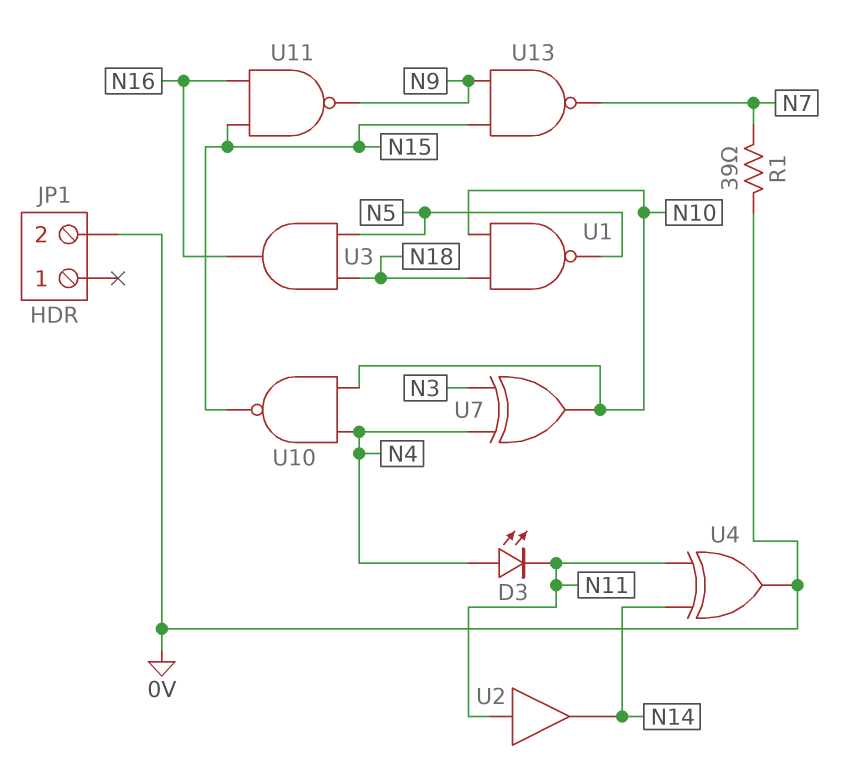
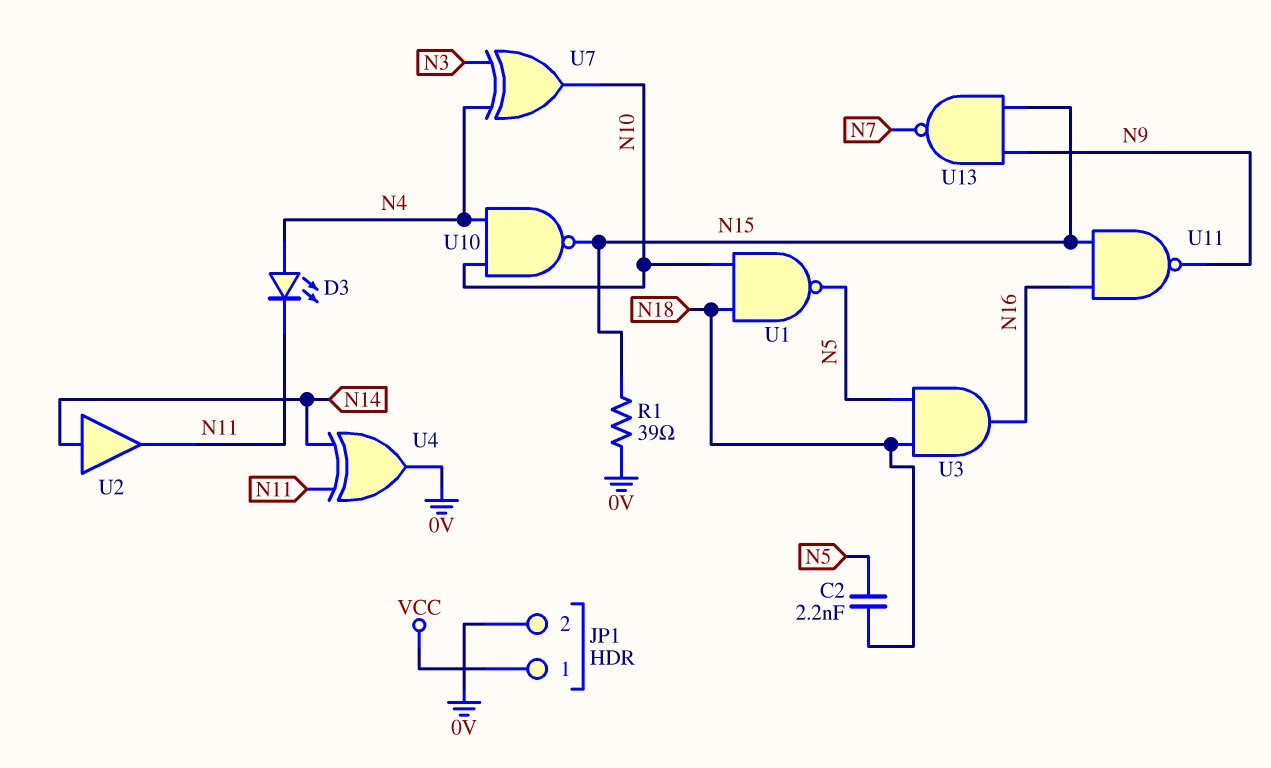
C2: none -> 2.2nF (N5, N18)
JP1 pin 1: none -> VCC
R1: 39 (0V, N7) -> 39 (0V, N15)
U2: buffer (in N11, out N14) -> buffer (in N14, out N11)

